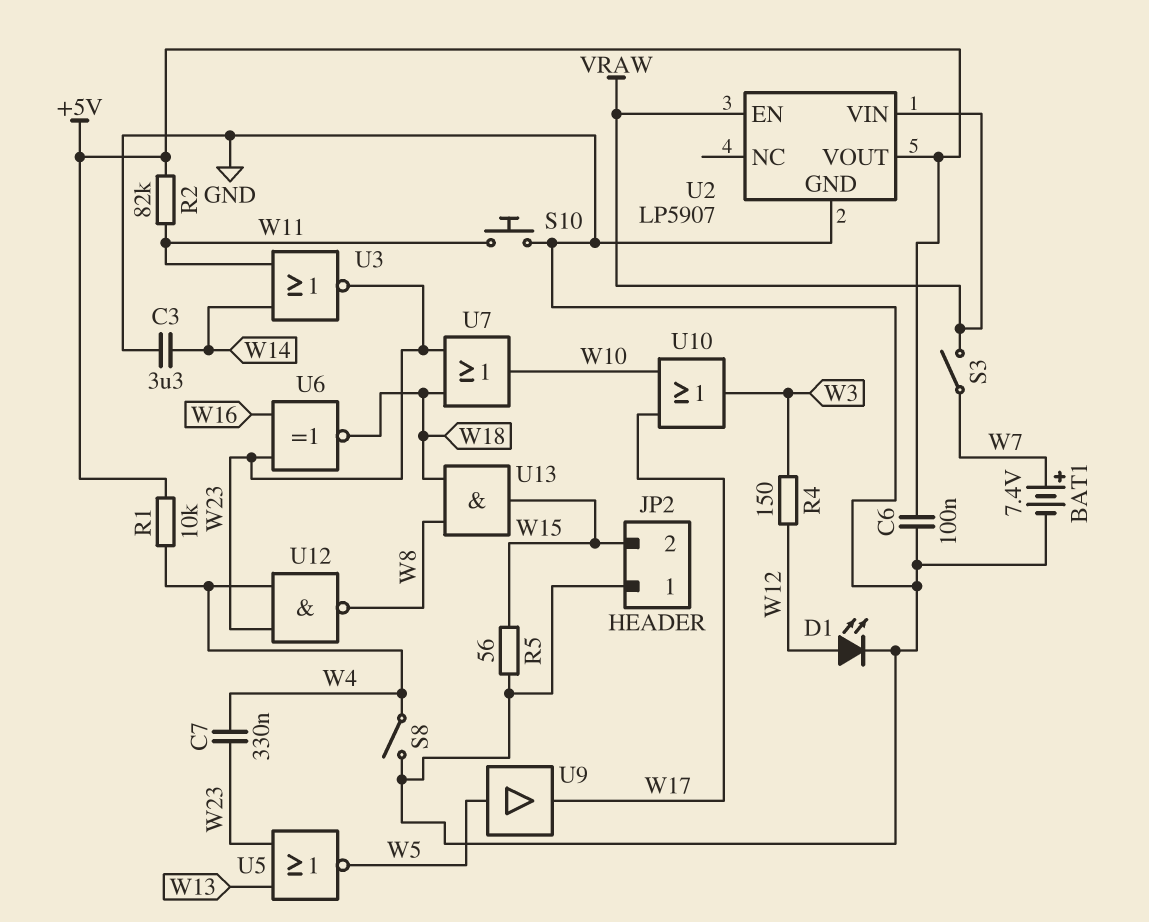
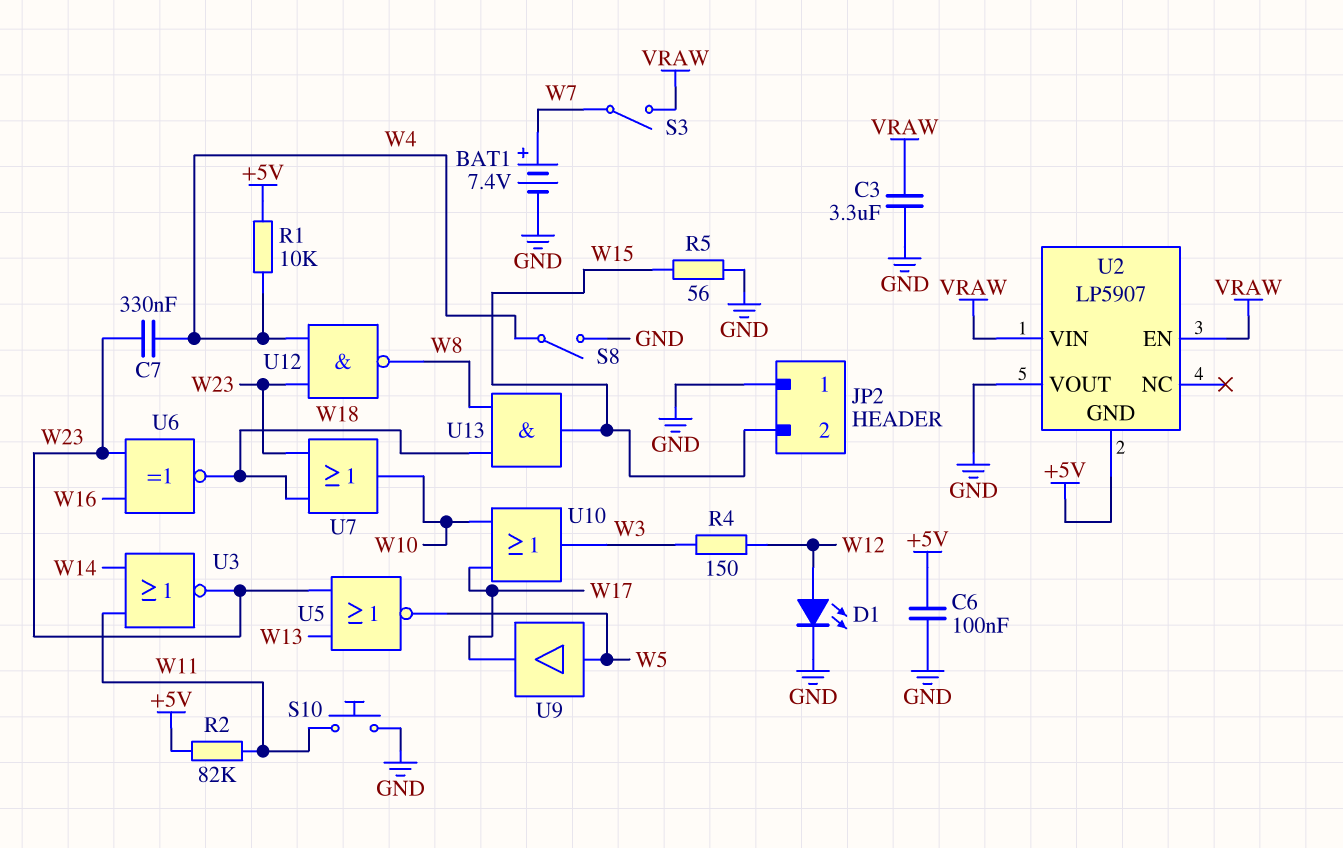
C3: 3.3uF (GND, W14) -> 3.3uF (GND, VRAW)
U2 pin GND: GND -> +5V
U2 pin VOUT: +5V -> GND

